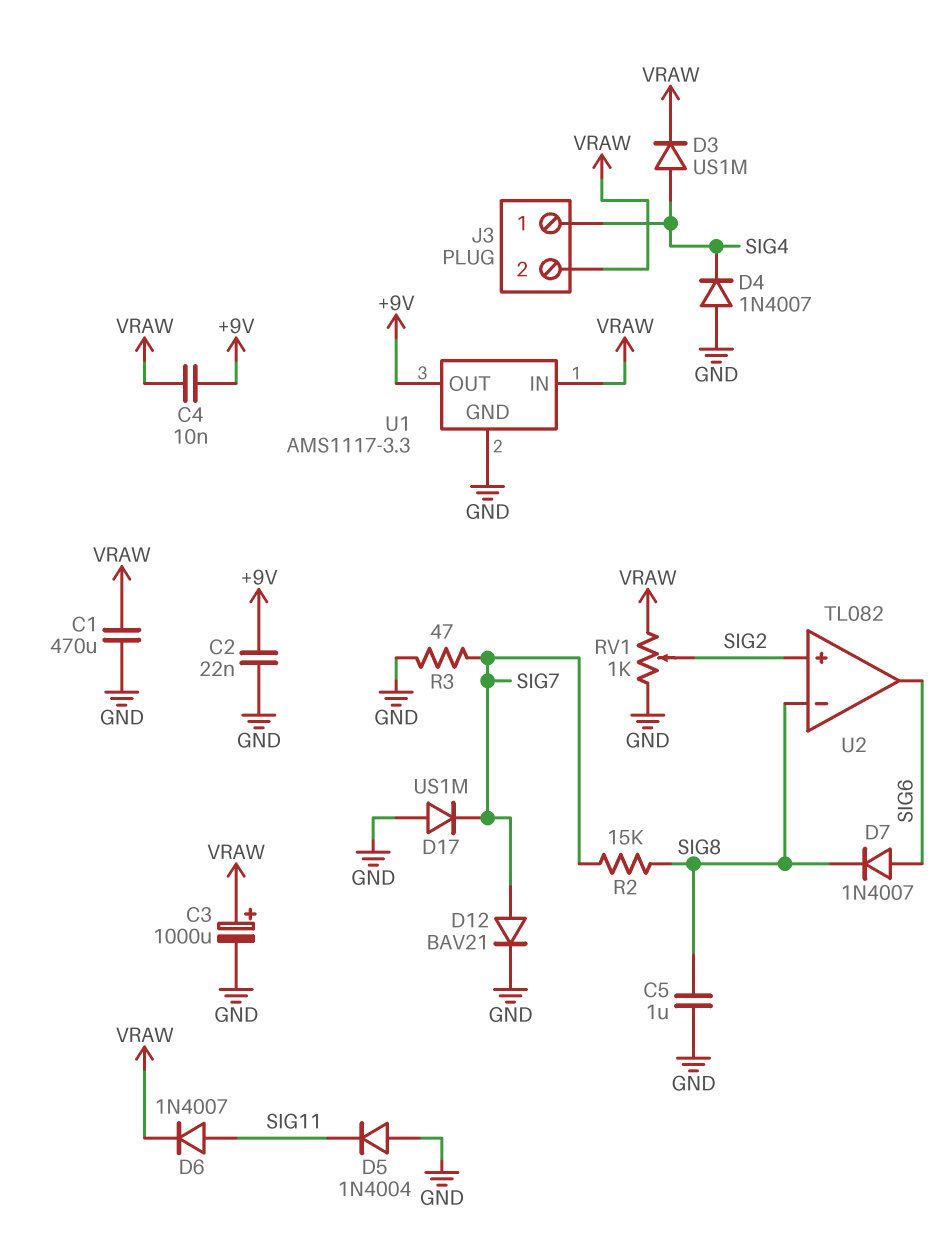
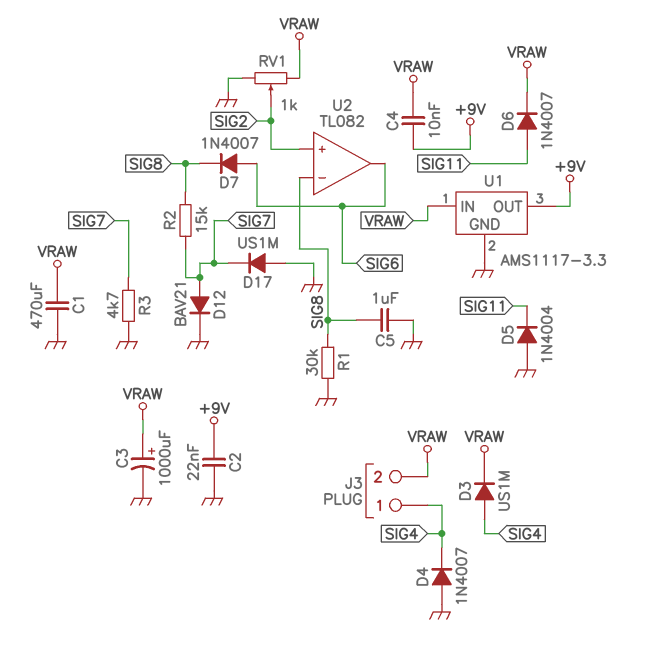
R1: none -> 30k (GND, SIG8)
R3: 47 (GND, SIG7) -> 4.7k (GND, SIG7)

